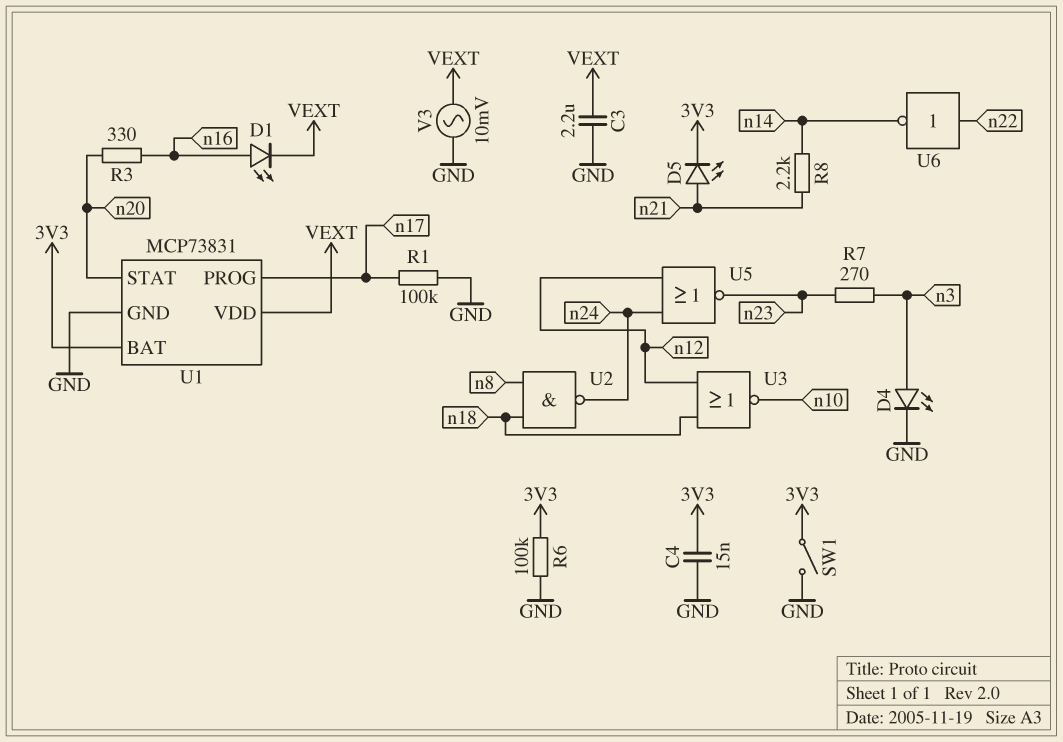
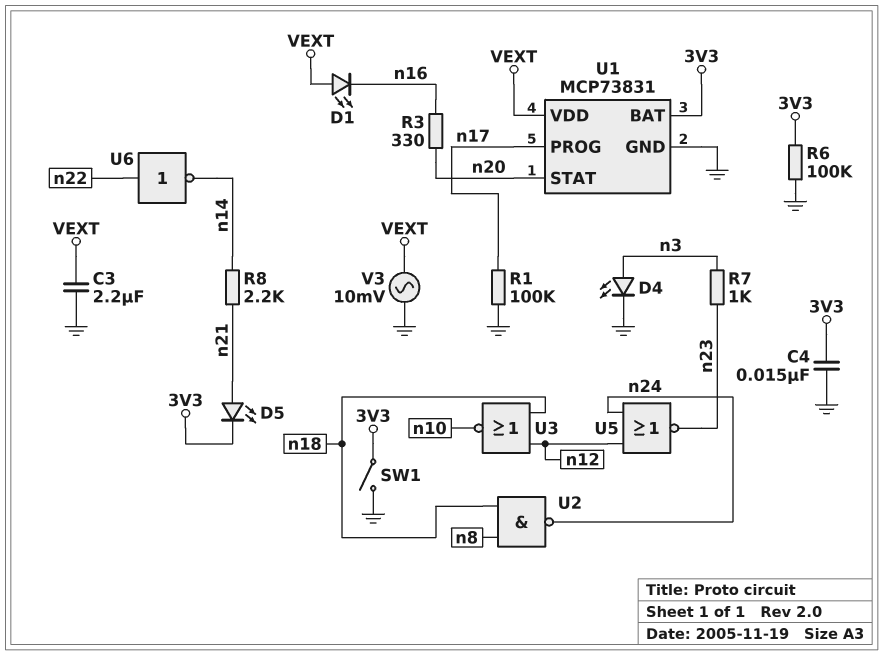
D1: LED (A n16, K VEXT) -> LED (A VEXT, K n16)
R7: 270 (n3, n23) -> 1k (n3, n23)

